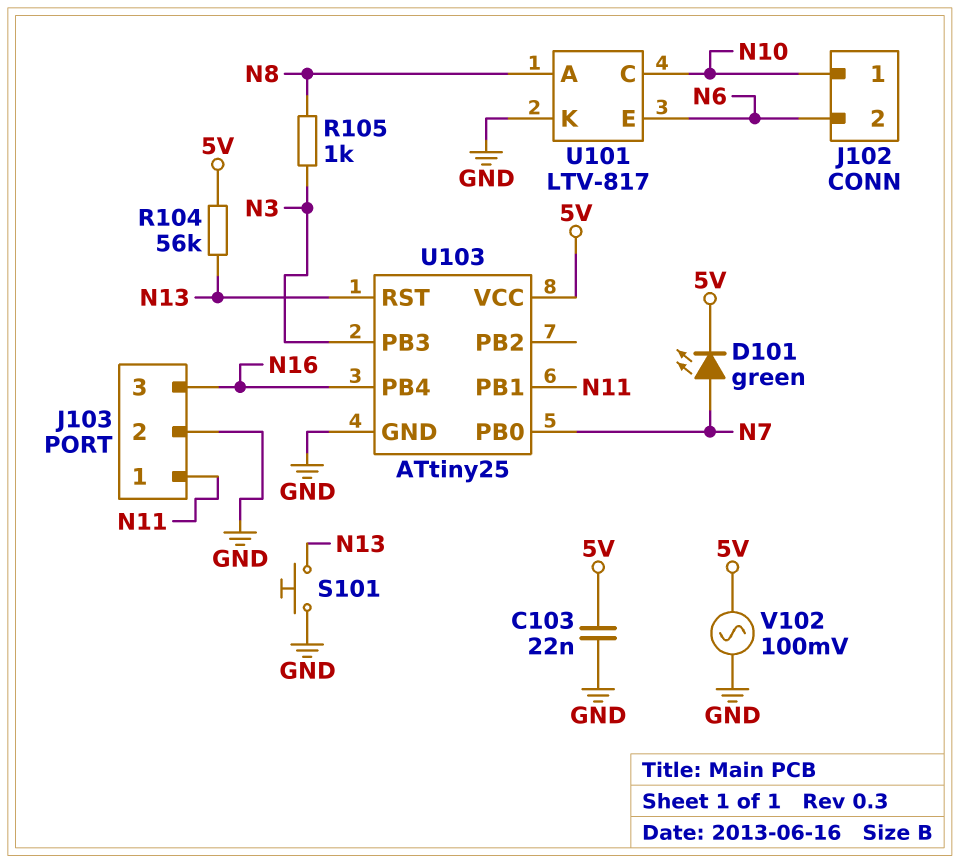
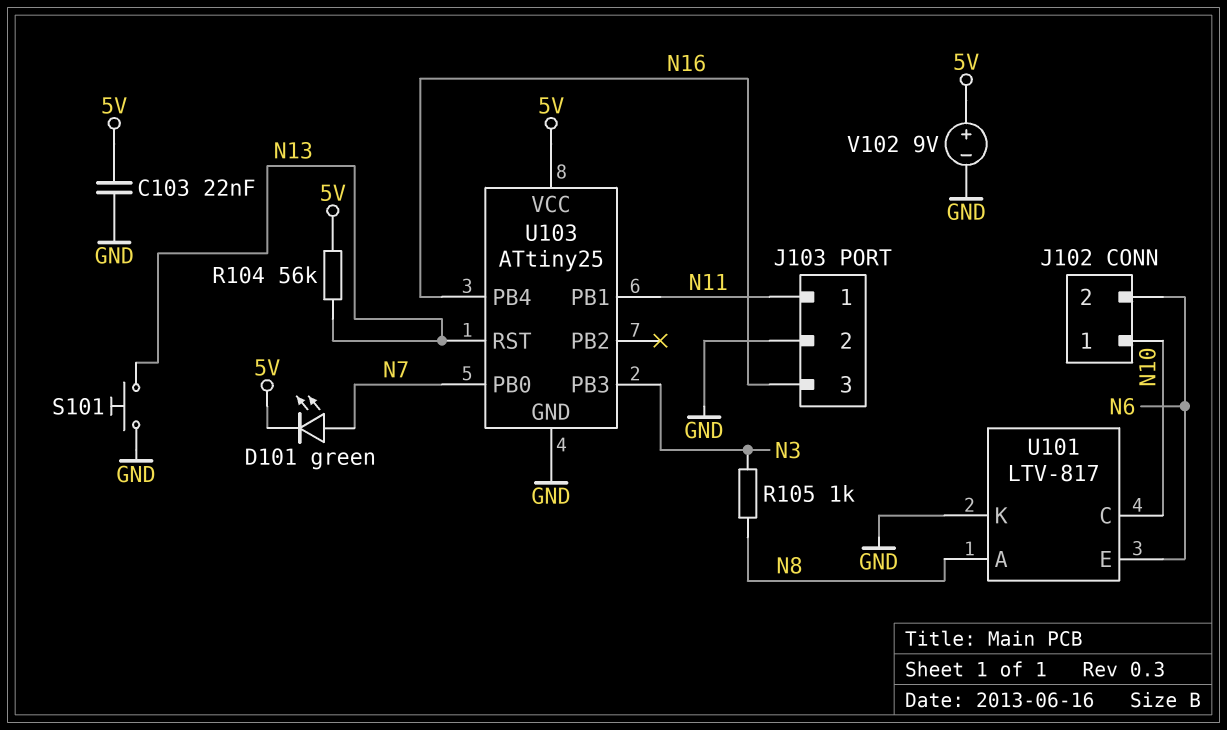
V102: AC 100mV (5V, GND) -> 9V (plus 5V, minus GND)

